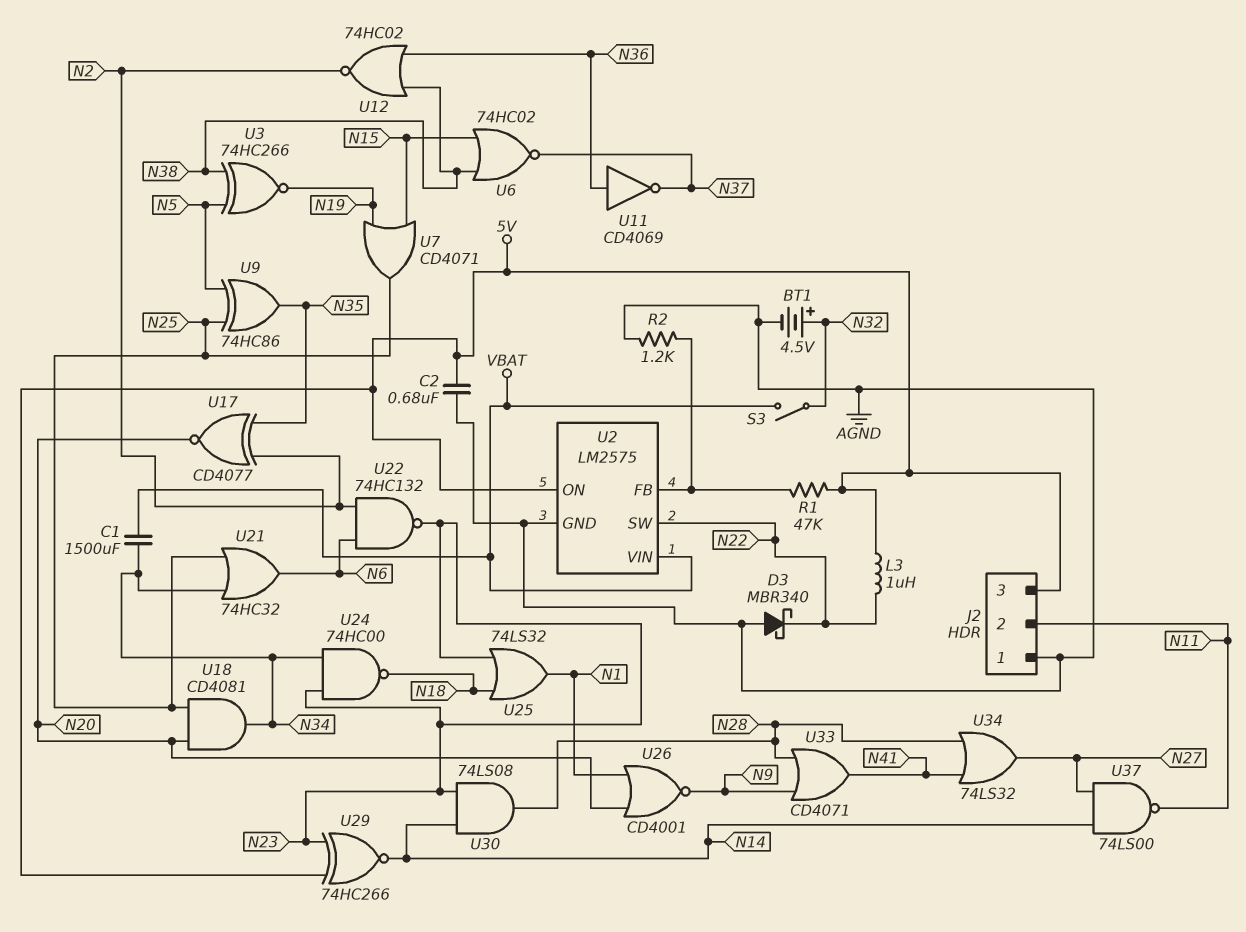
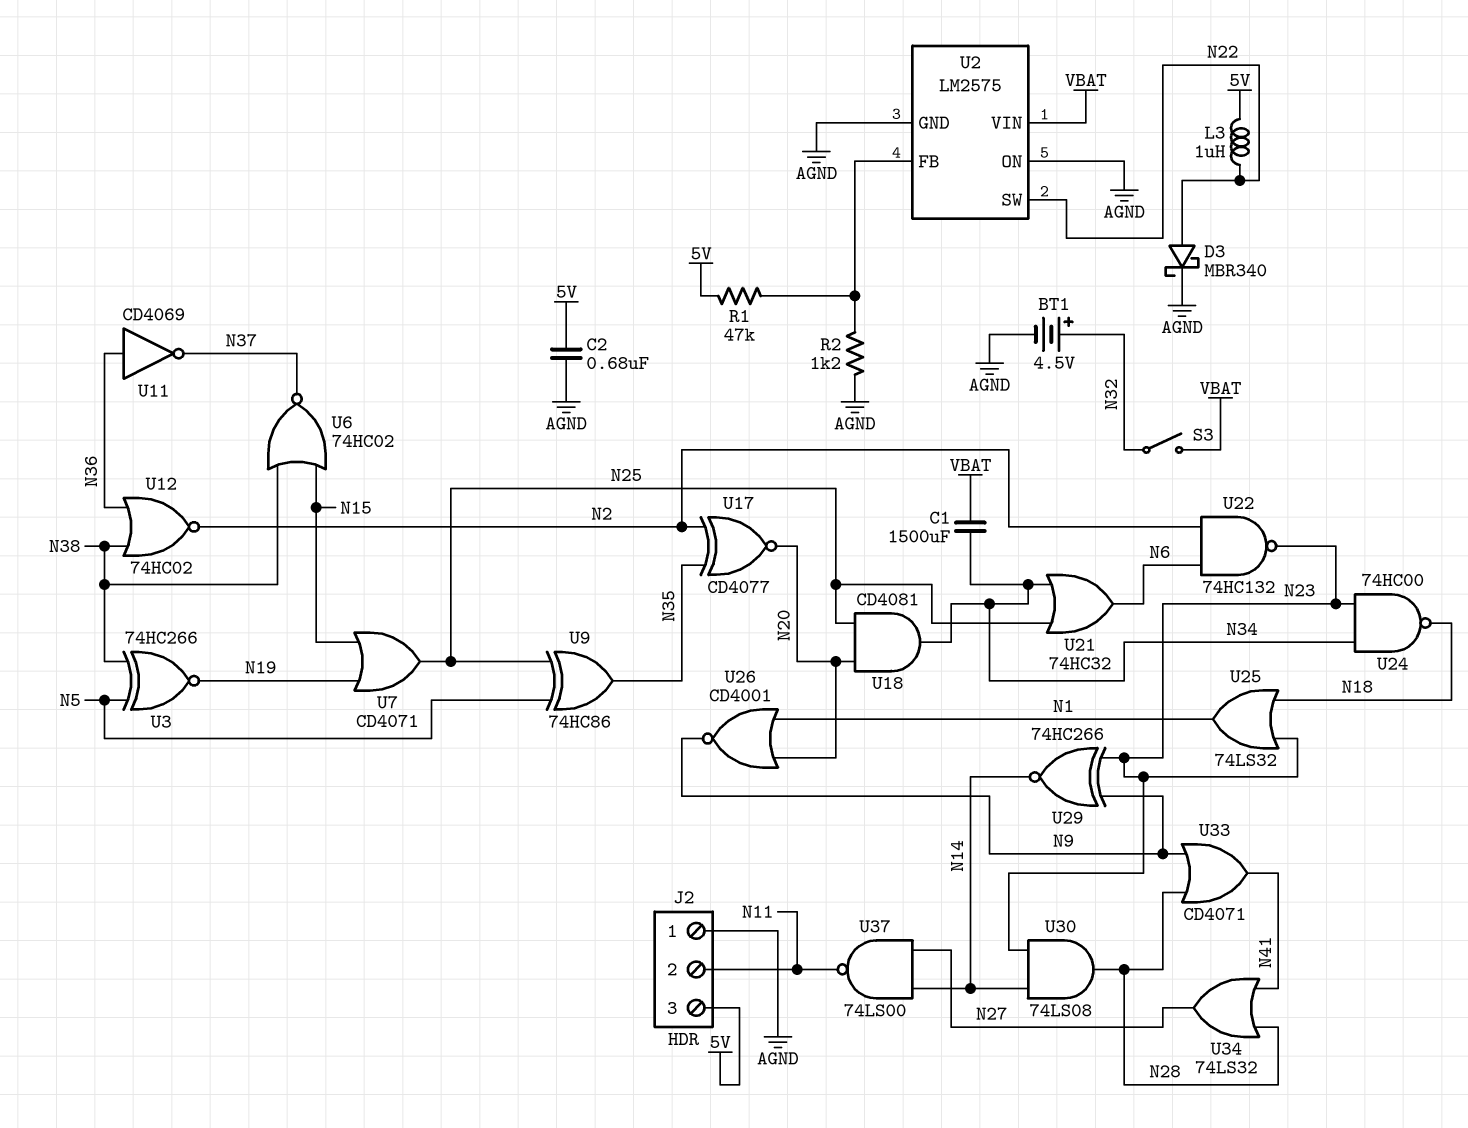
D3: schottky MBR340 (A AGND, K N22) -> schottky MBR340 (A N22, K AGND)
U2 pin ON: 5V -> AGND
U29: XNOR 74HC266 (in 5V, in N23, out N14) -> XNOR 74HC266 (in N9, in N23, out N14)

